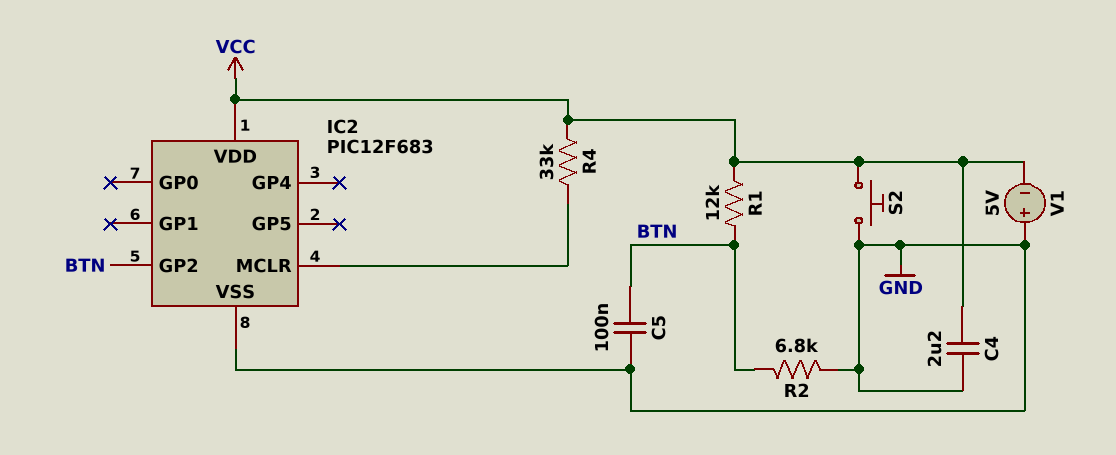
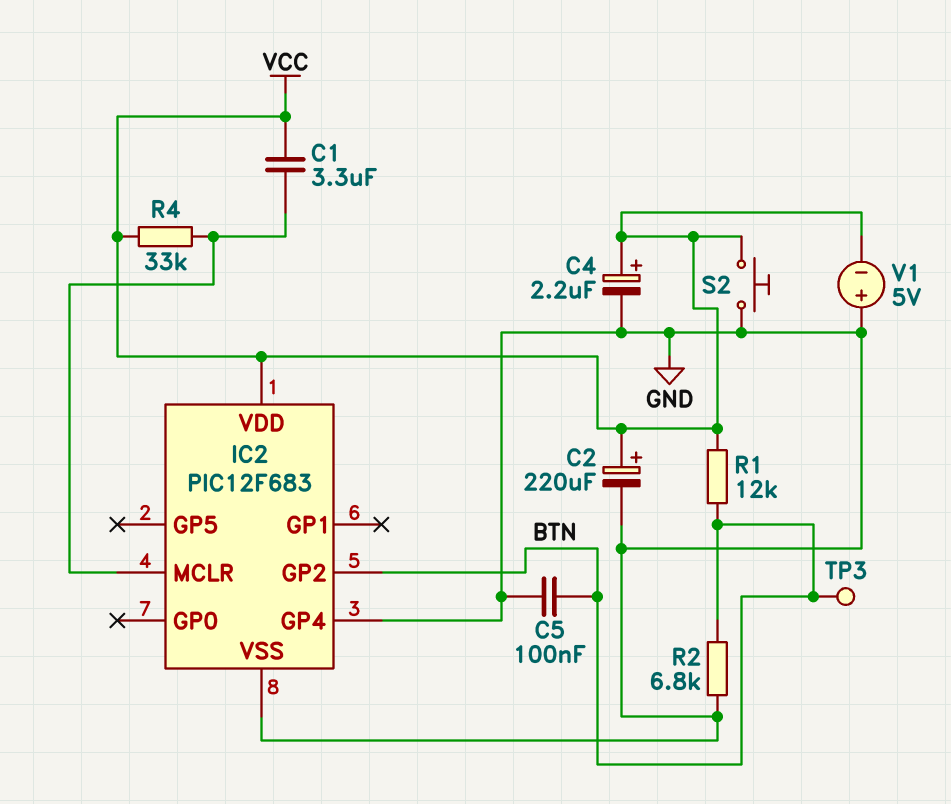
C1: none -> 3.3uF (IC2/MCLR, VCC)
C2: none -> 220uF (plus VCC, minus GND)
C4: 2.2uF (GND, VCC) -> 2.2uF (plus VCC, minus GND)
IC2 pin GP4: none -> GND
TP3: none -> test point (BTN)

